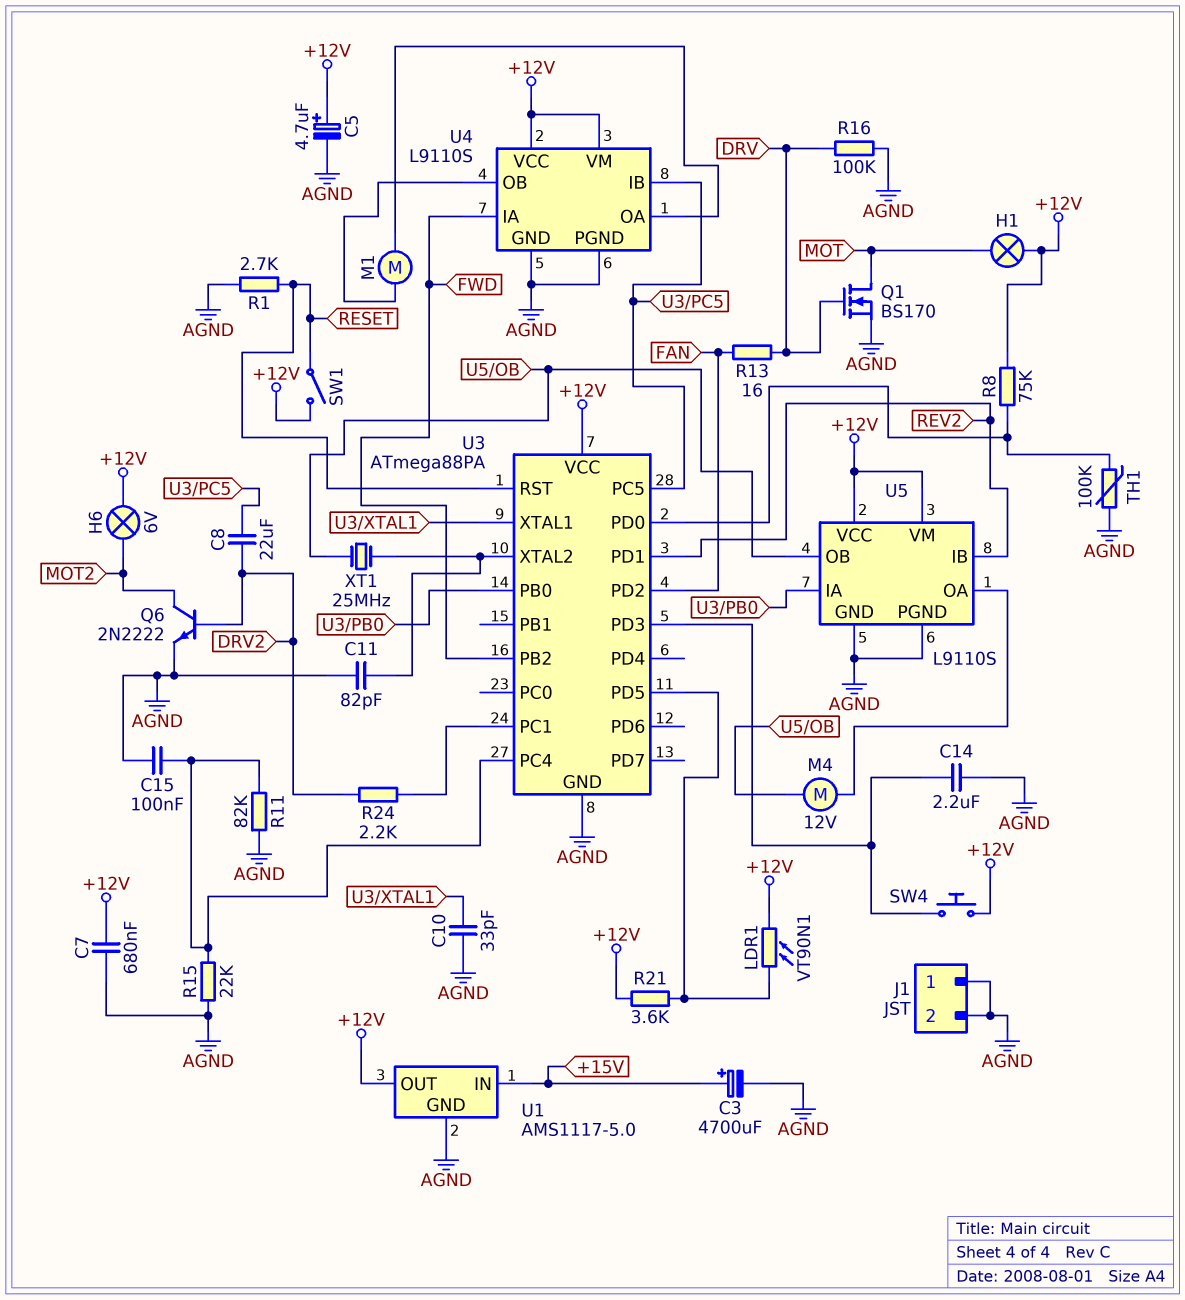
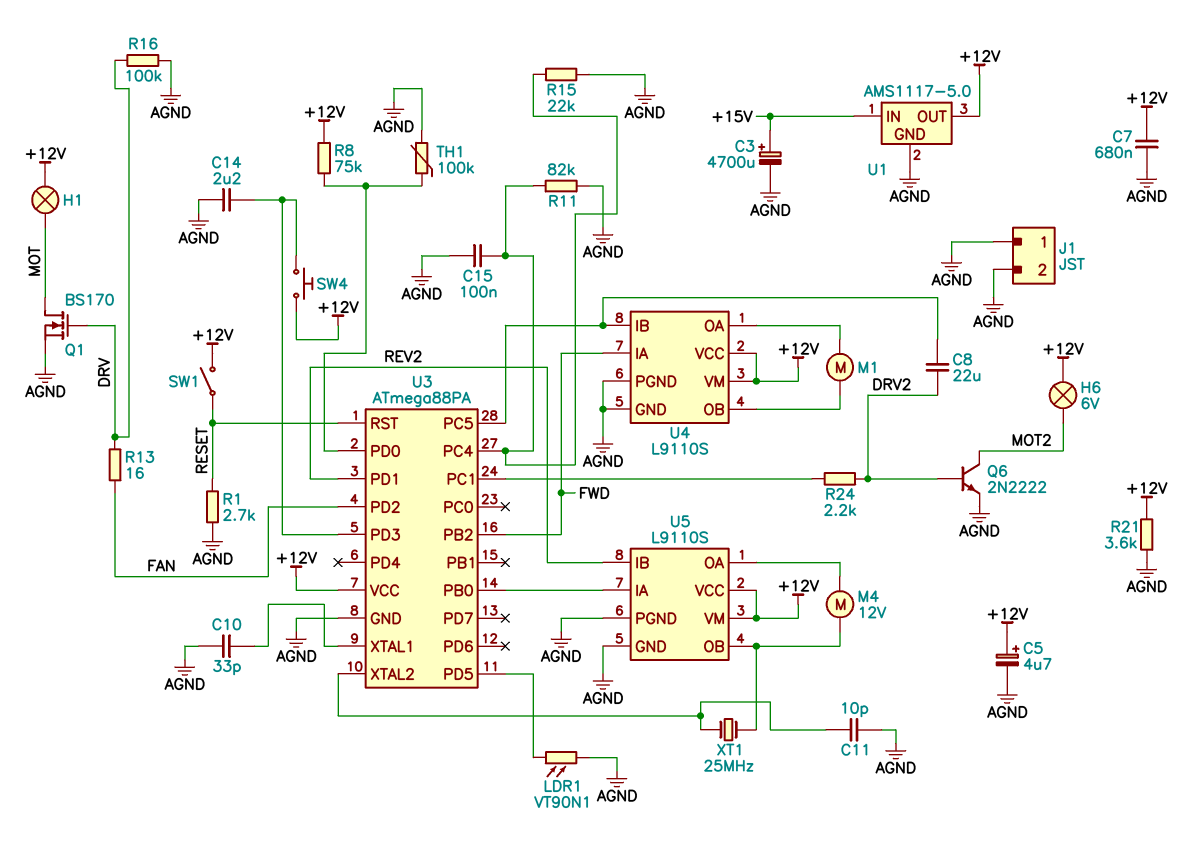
C11: 82pF (AGND, U3/XTAL2) -> 10pF (AGND, U3/XTAL2)
LDR1: VT90N1 (+12V, U3/PD5) -> VT90N1 (AGND, U3/PD5)
R21: 3.6k (+12V, U3/PD5) -> 3.6k (+12V, AGND)

